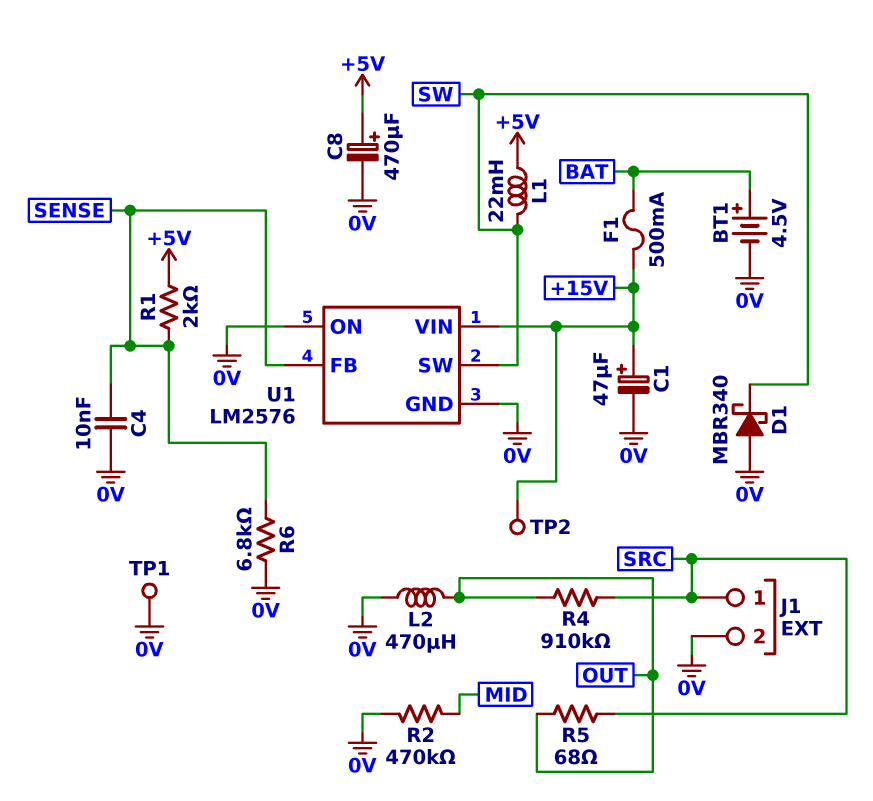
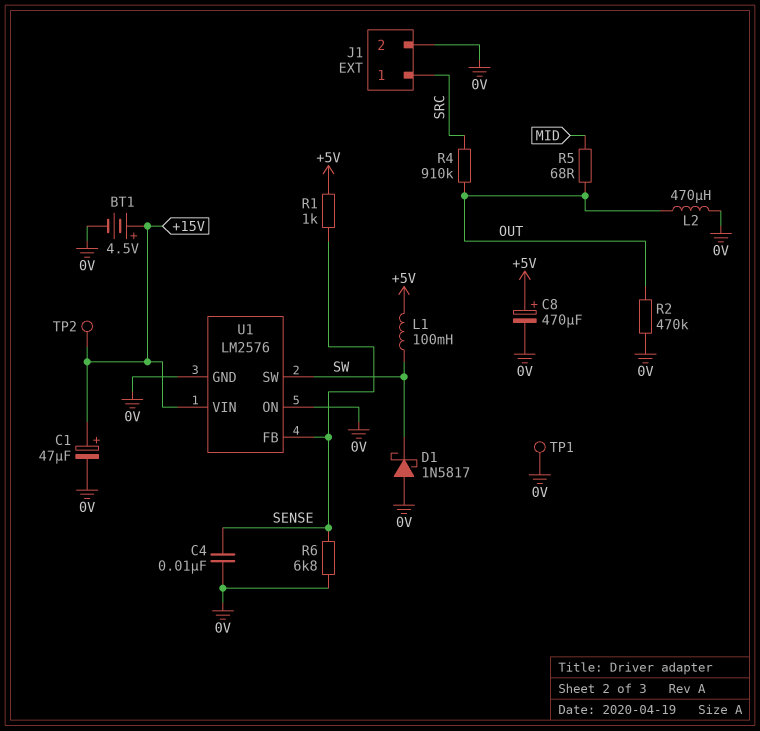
BT1: 4.5V (plus BAT, minus 0V) -> 4.5V (plus +15V, minus 0V)
D1: schottky MBR340 (A 0V, K SW) -> schottky 1N5817 (A 0V, K SW)
F1: 500mA (+15V, BAT) -> none
L1: 22mH (+5V, SW) -> 100mH (+5V, SW)
R1: 2k (+5V, SENSE) -> 1k (+5V, SENSE)
R2: 470k (0V, MID) -> 470k (0V, OUT)
R5: 68 (OUT, SRC) -> 68 (MID, OUT)

